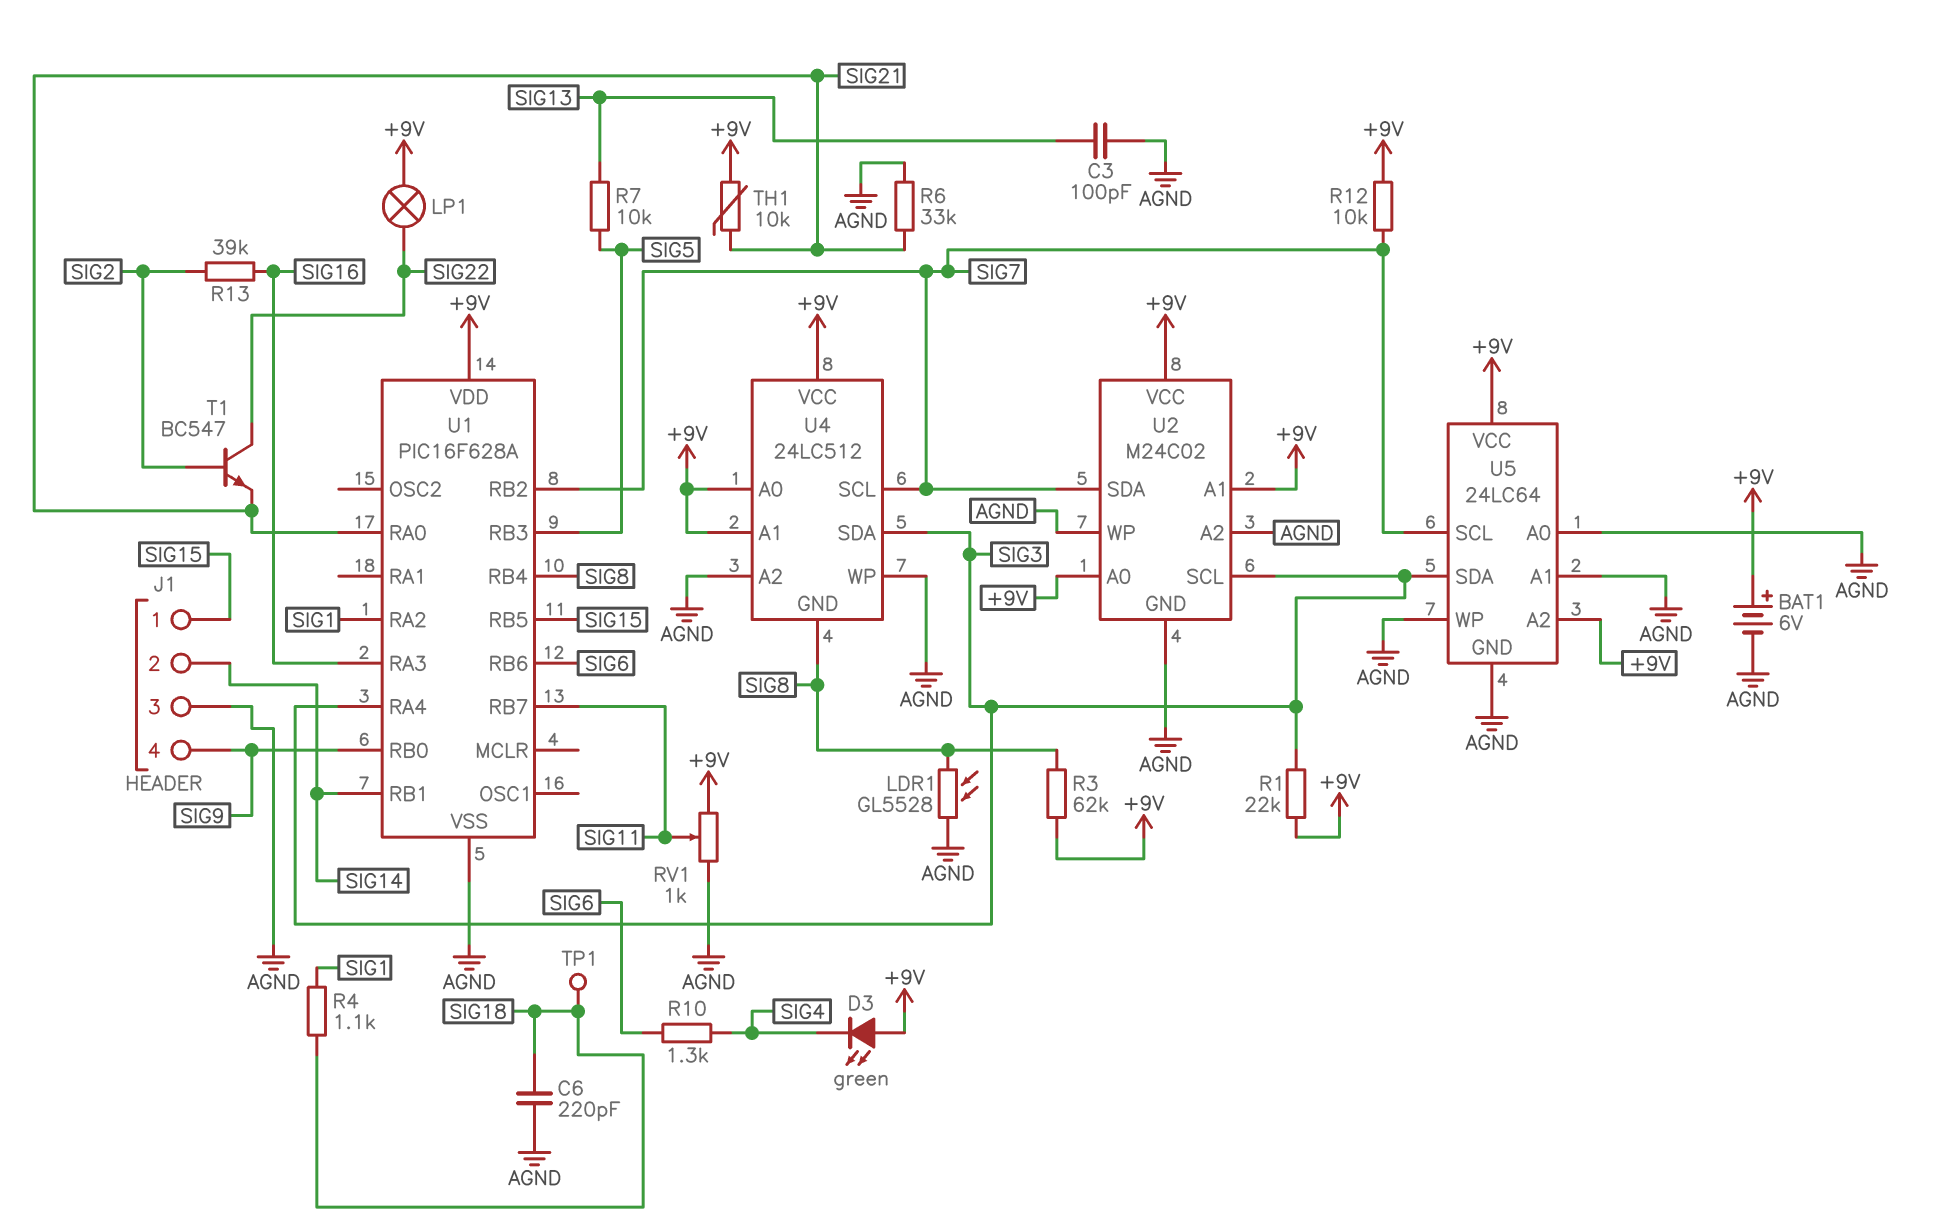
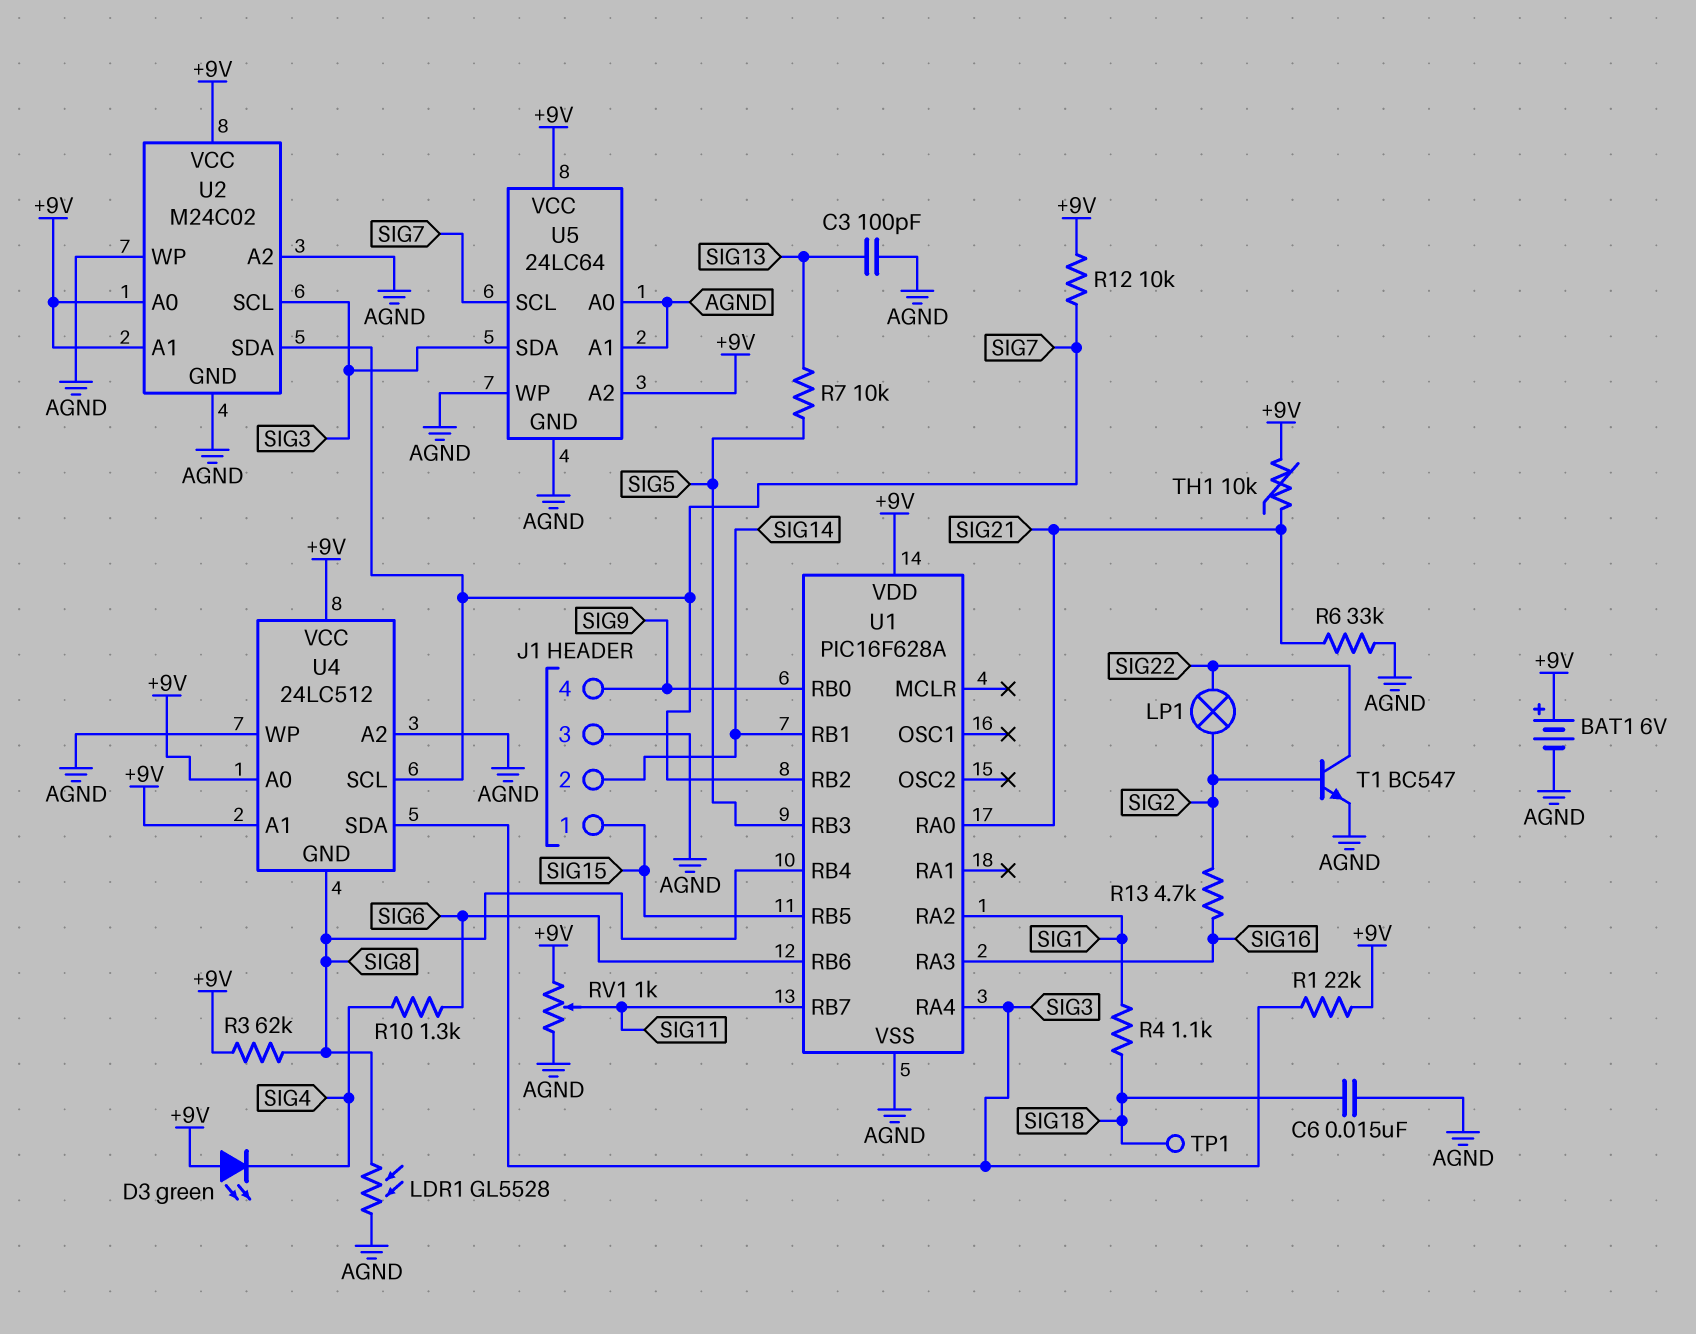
C6: 220pF (AGND, SIG18) -> 15nF (AGND, SIG18)
LP1: lamp (+9V, SIG22) -> lamp (SIG2, SIG22)
R13: 39k (SIG2, SIG16) -> 4.7k (SIG2, SIG16)
T1: NPN BC547 (B SIG2, C SIG22, E SIG21) -> NPN BC547 (B SIG2, C SIG22, E AGND)

